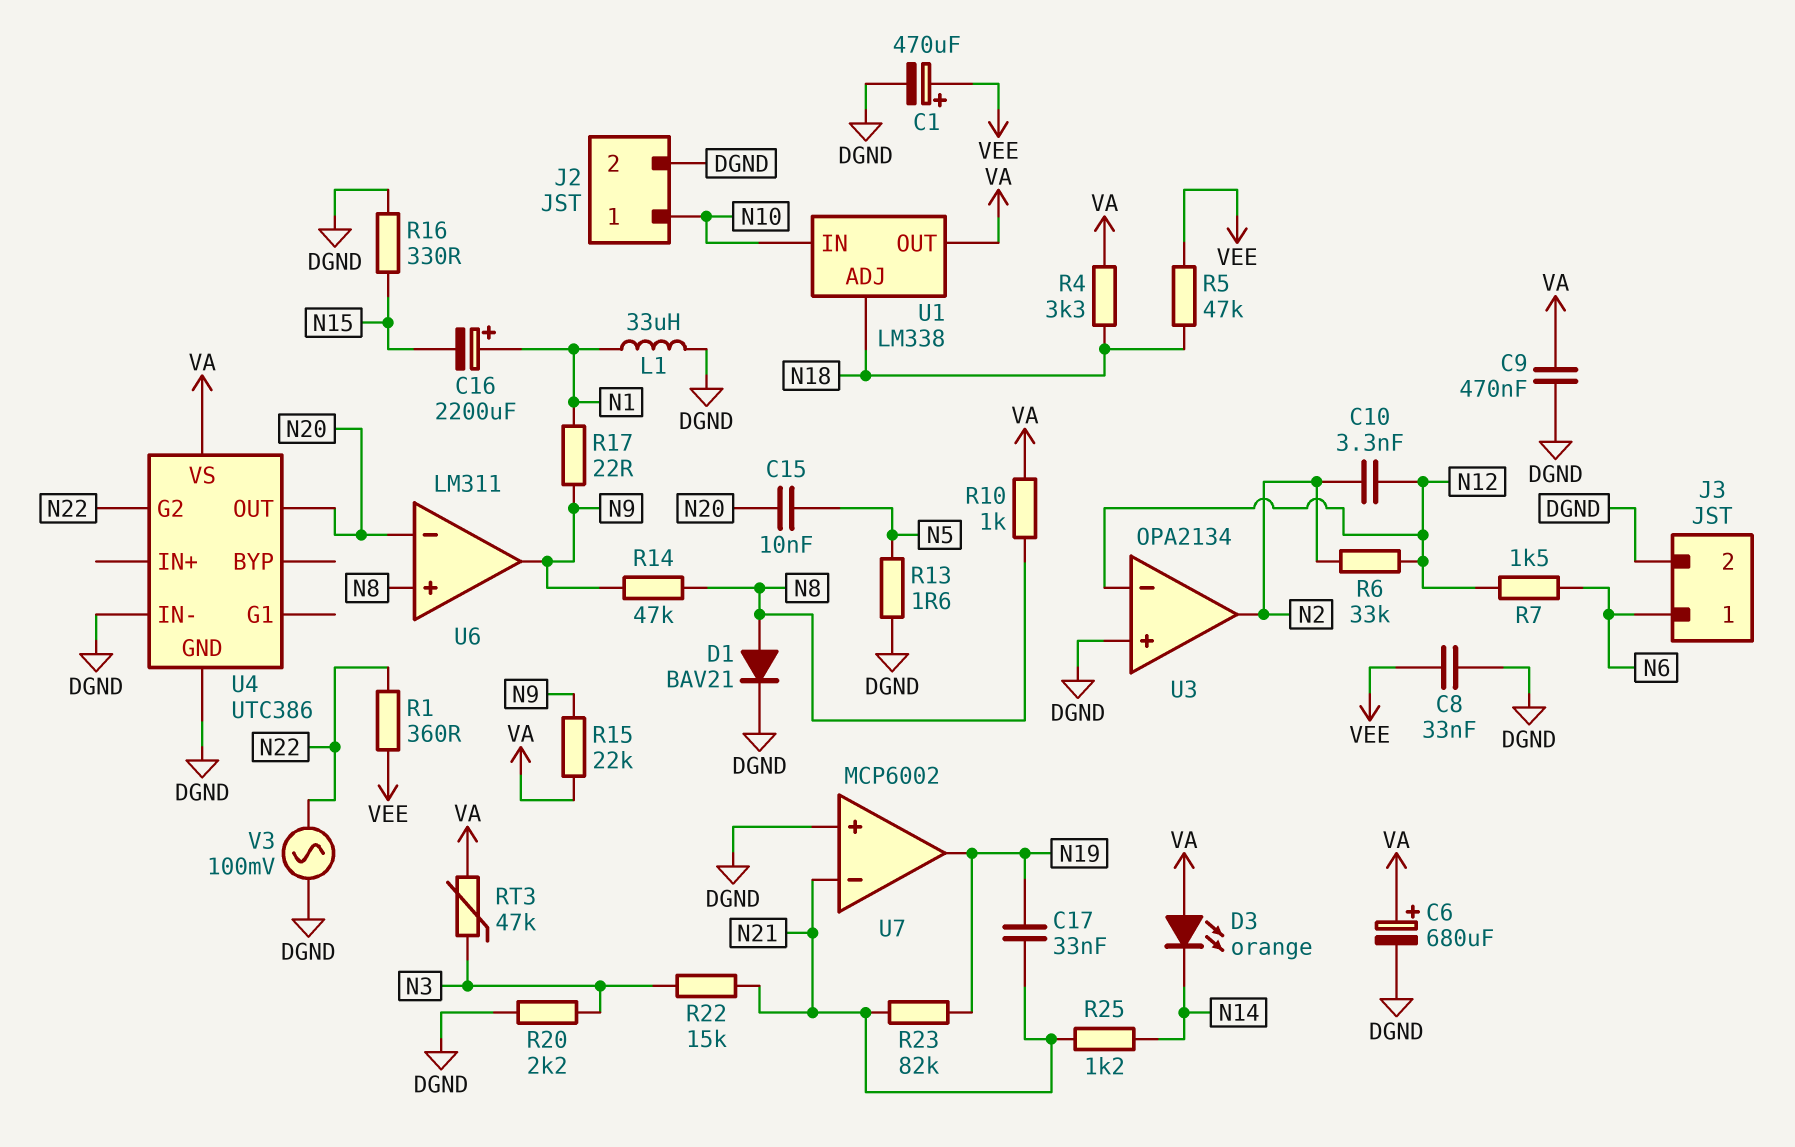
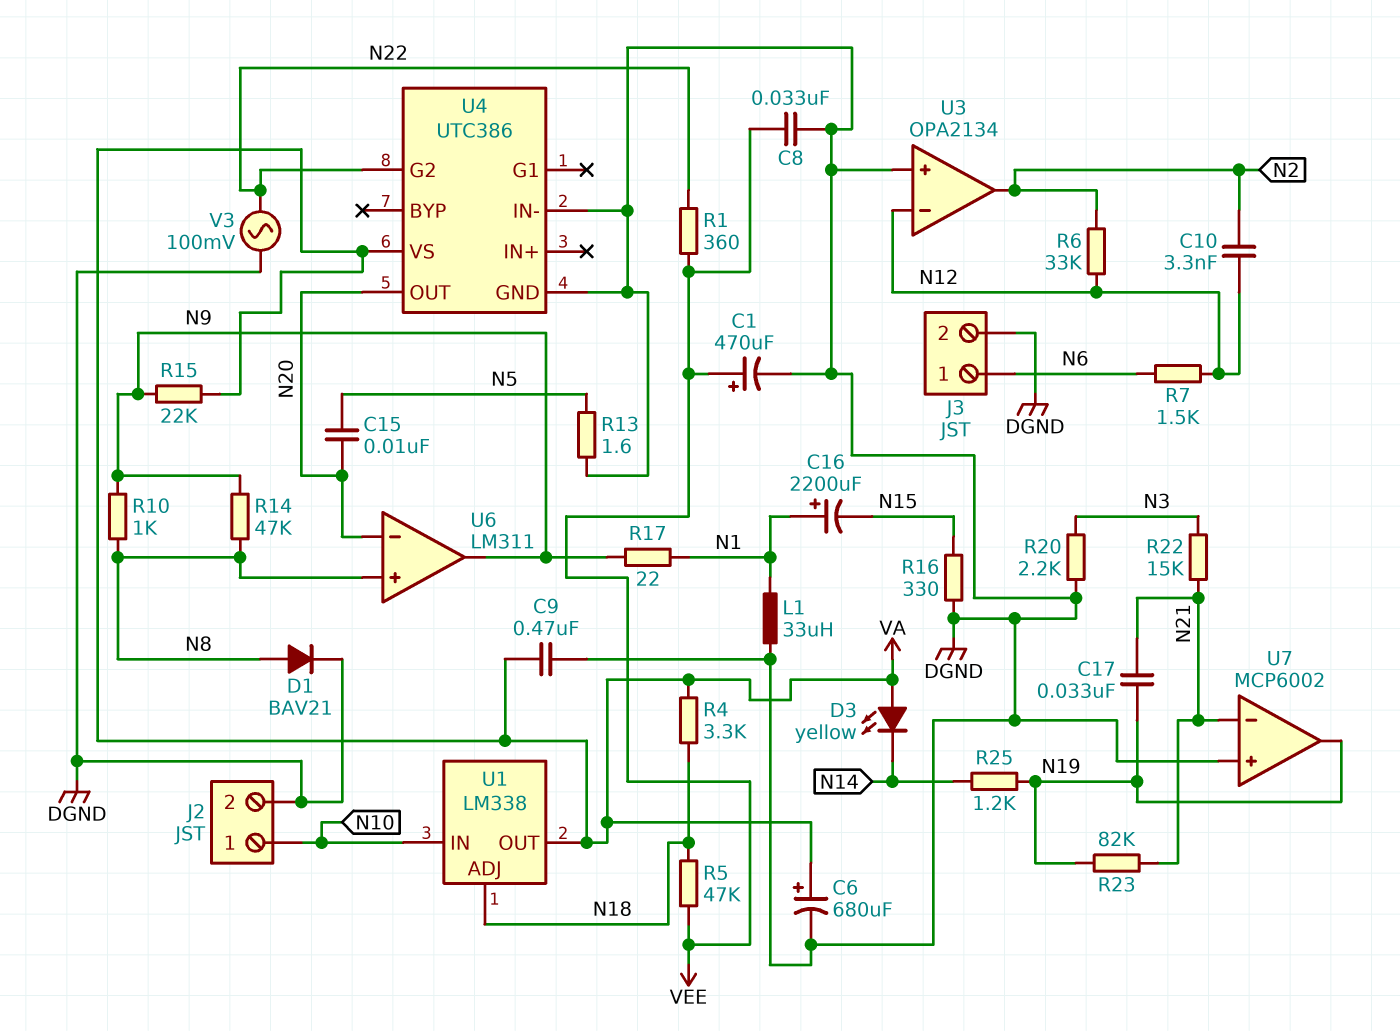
D3: LED orange (A VA, K N14) -> LED yellow (A VA, K N14)
R10: 1k (N8, VA) -> 1k (N8, N9)
R25: 1.2k (N14, N21) -> 1.2k (N14, N19)
RT3: 47k (N3, VA) -> none

